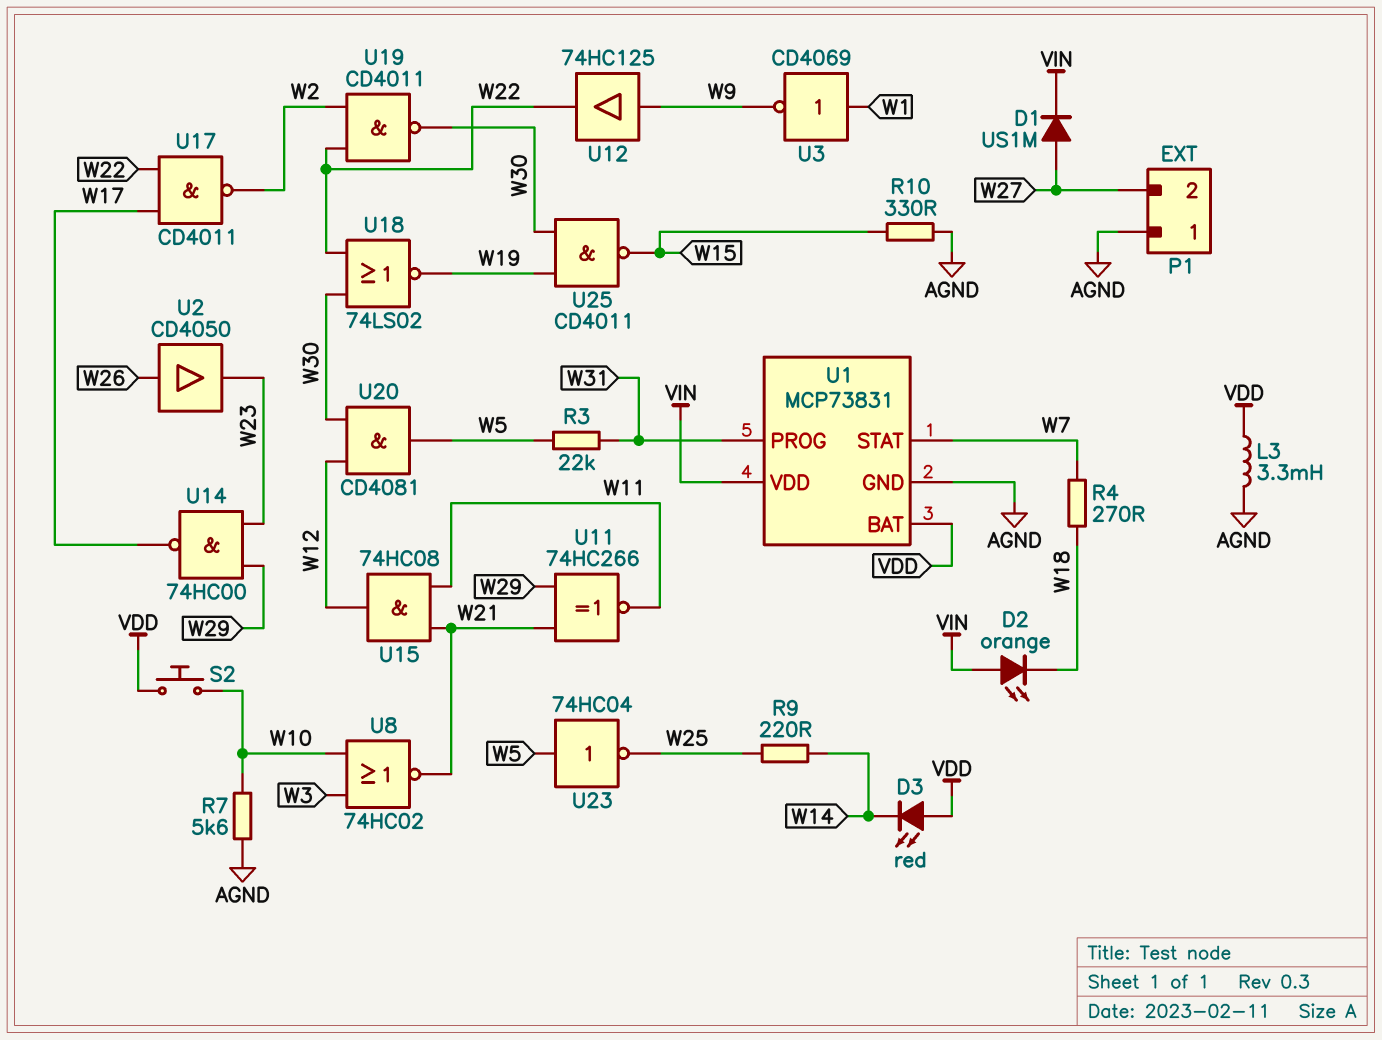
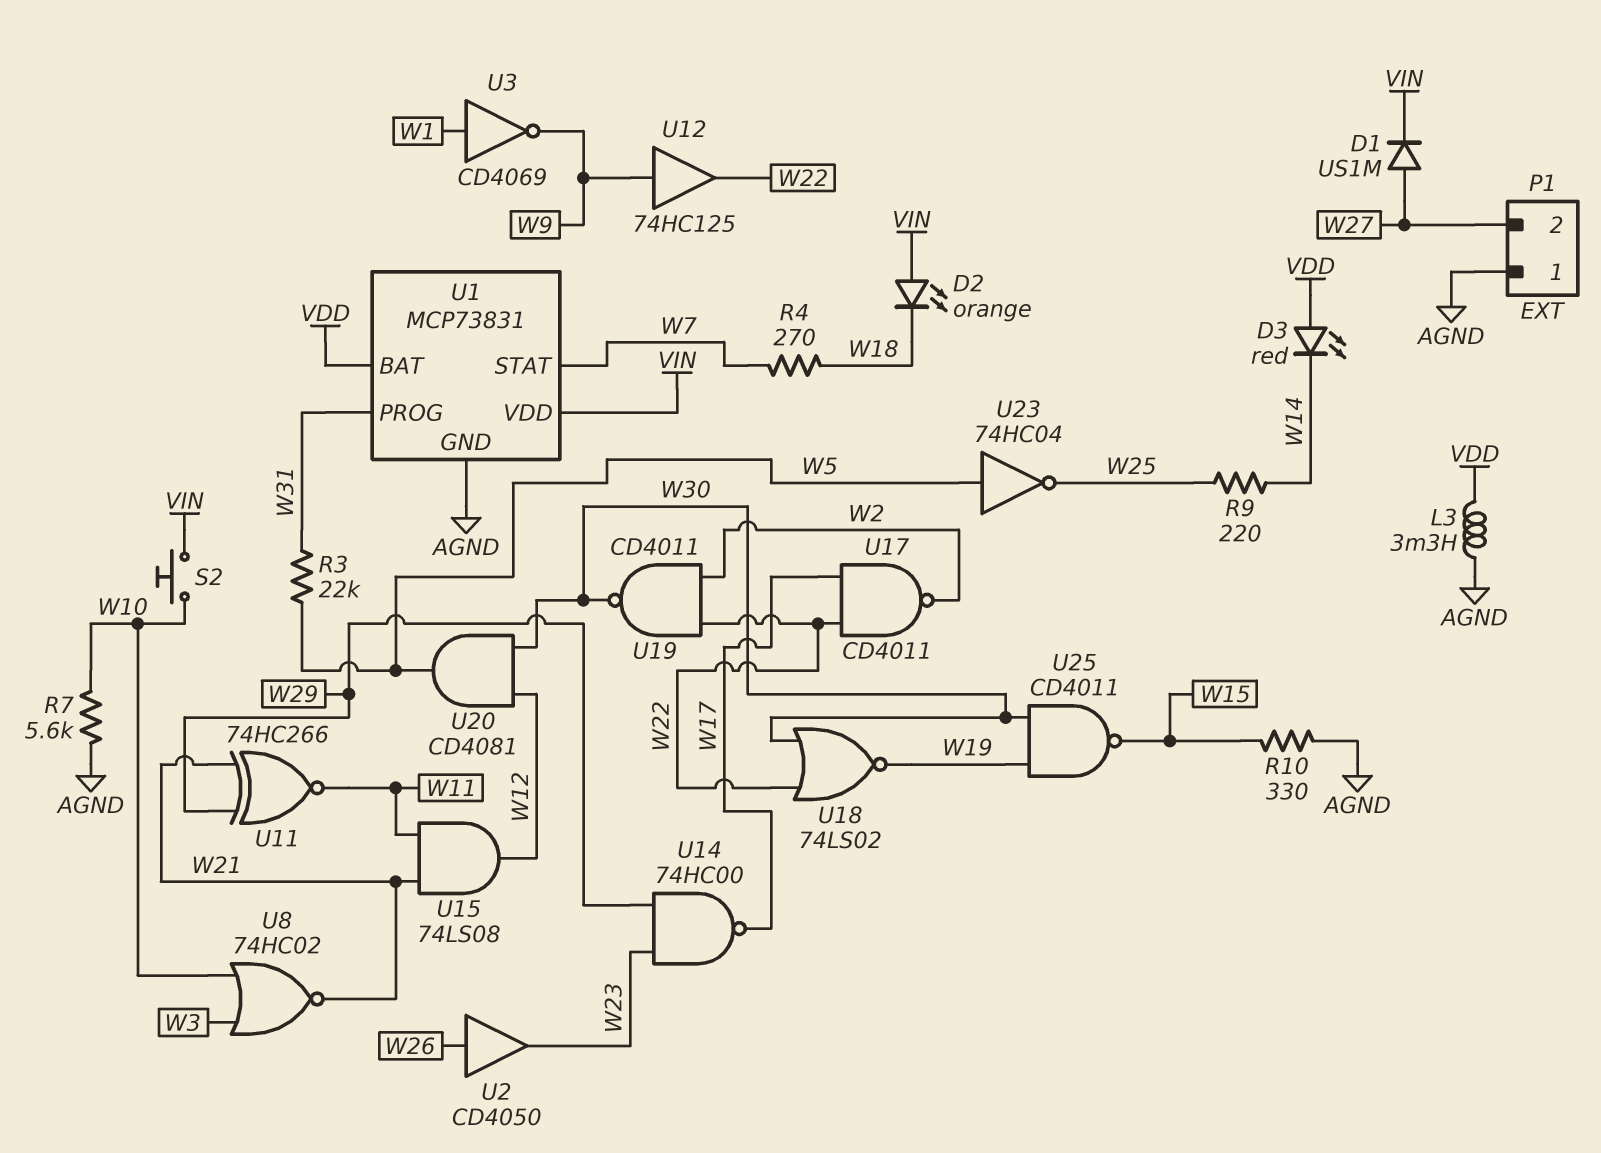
S2: button (VDD, W10) -> button (VIN, W10)
U15: AND 74HC08 (in W11, in W21, out W12) -> AND 74LS08 (in W11, in W21, out W12)

